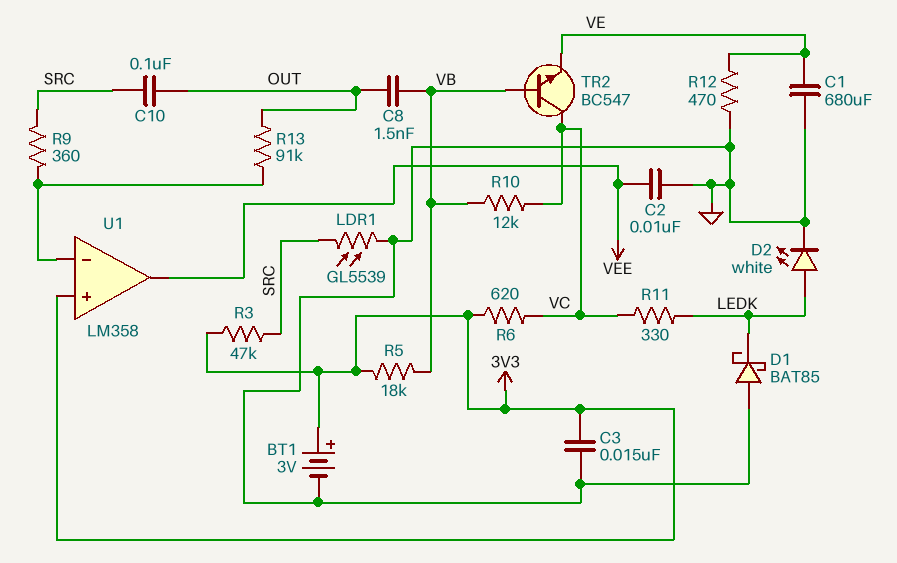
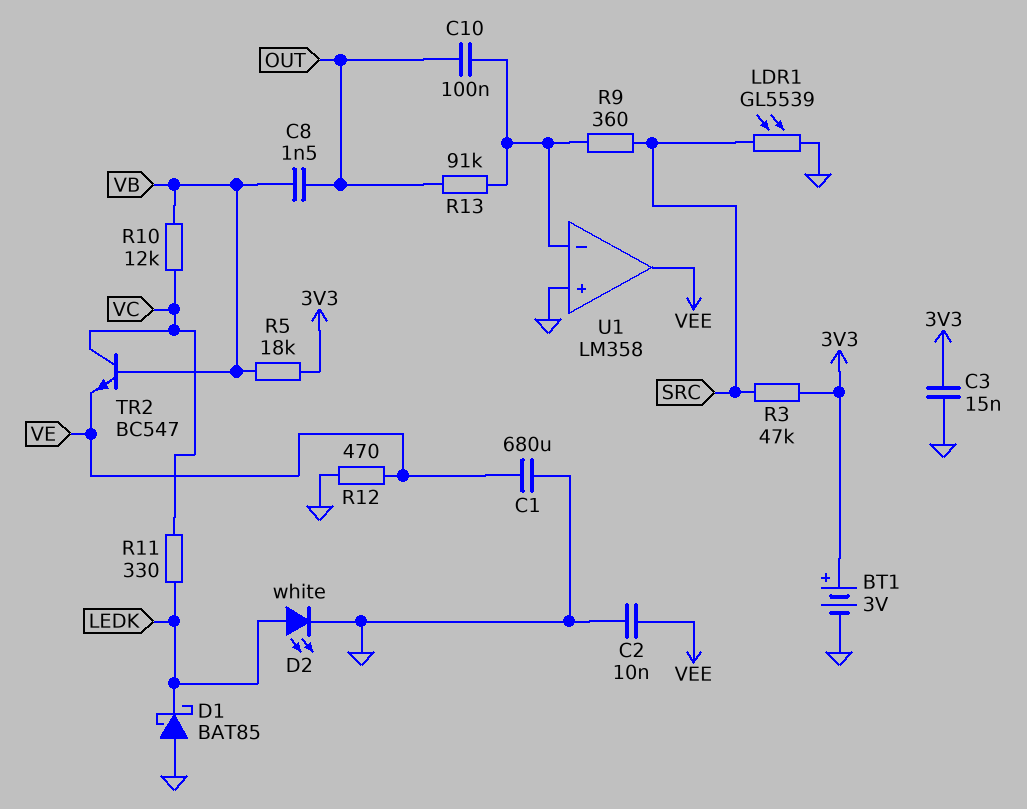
C10: 100nF (OUT, SRC) -> 100nF (OUT, U1/in-)
R6: 620 (3V3, VC) -> none
U1 pin in+: 3V3 -> GND

